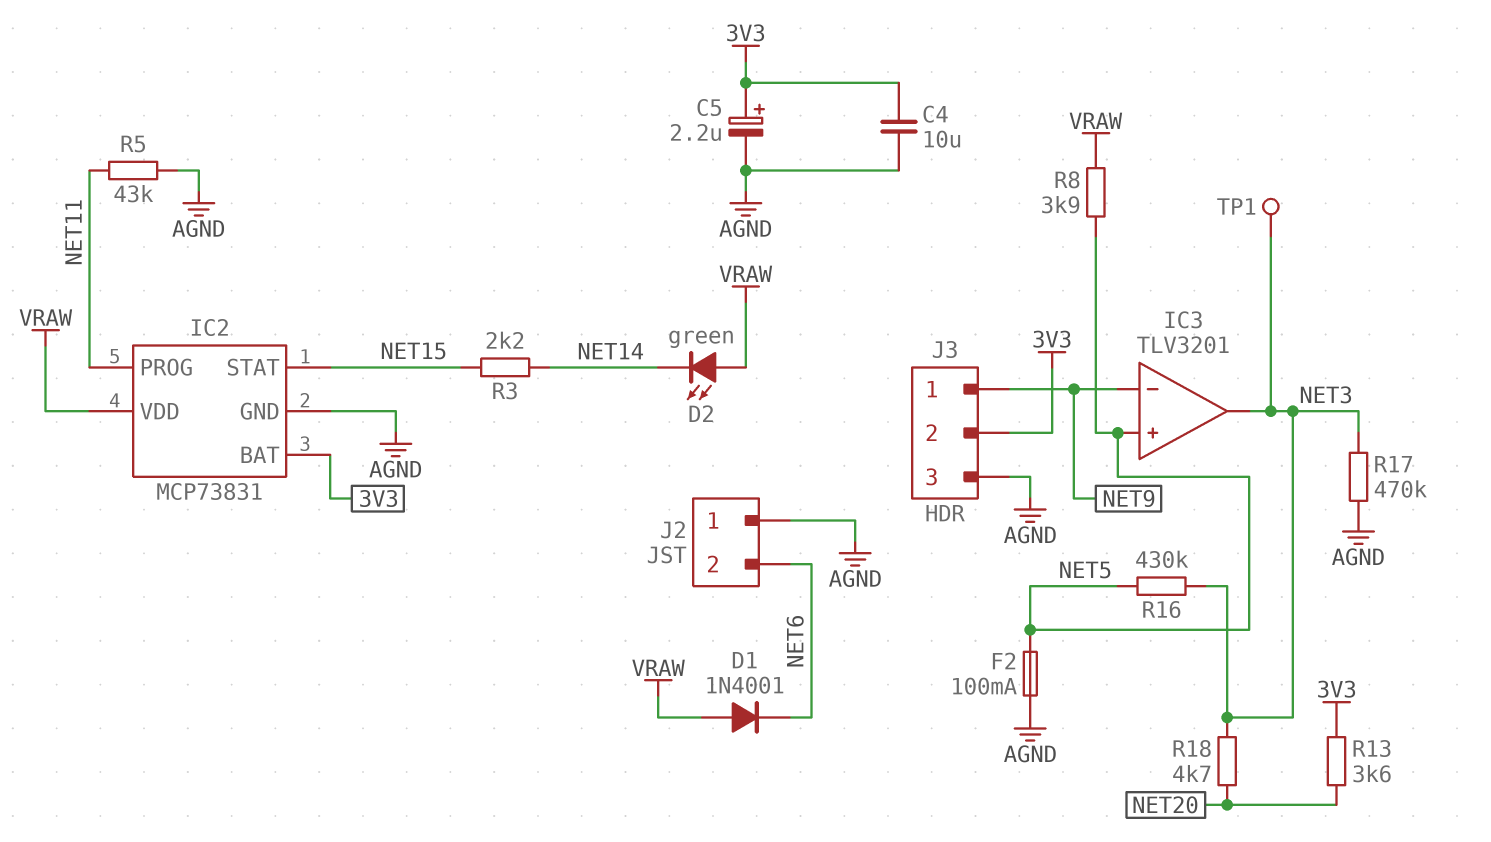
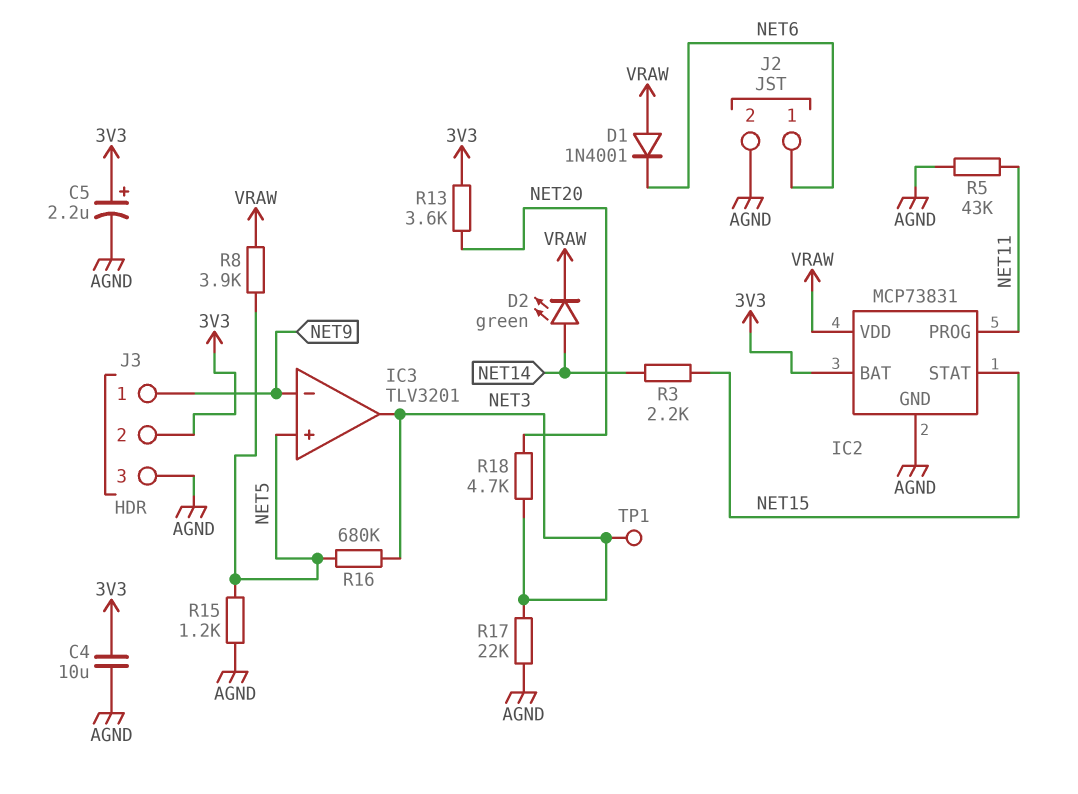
D2: LED green (A VRAW, K NET14) -> LED green (A NET14, K VRAW)
F2: 100mA (AGND, NET5) -> none
J2 pin 1: AGND -> NET6
J2 pin 2: NET6 -> AGND
R15: none -> 1.2k (AGND, NET5)
R16: 430k (NET3, NET5) -> 680k (NET3, NET5)
R17: 470k (AGND, NET3) -> 22k (AGND, NET3)

